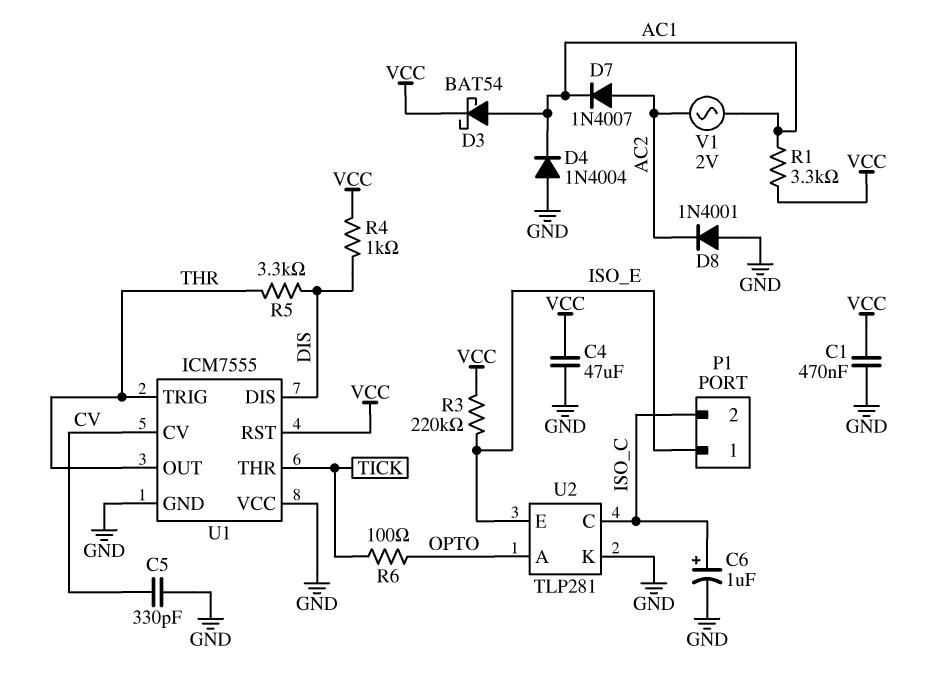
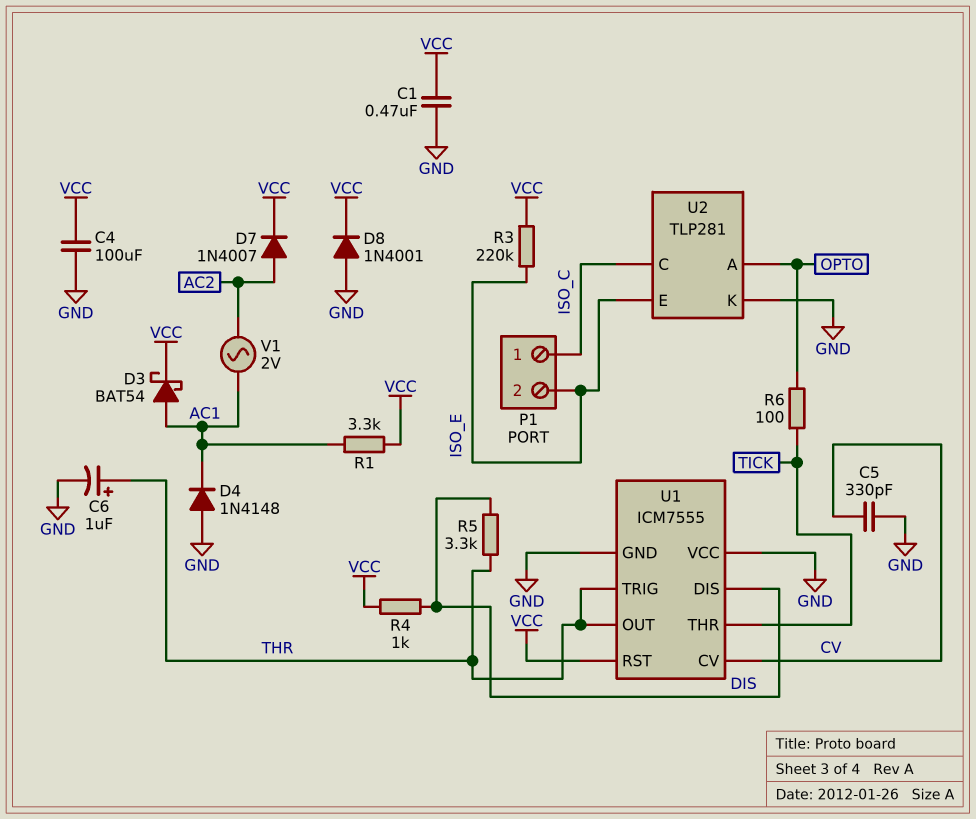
C4: 47uF (GND, VCC) -> 100uF (GND, VCC)
C6: 1uF (plus ISO_C, minus GND) -> 1uF (plus THR, minus GND)
D4: diode 1N4004 (A GND, K AC1) -> diode 1N4148 (A GND, K AC1)
D7: diode 1N4007 (A AC2, K AC1) -> diode 1N4007 (A AC2, K VCC)
D8: diode 1N4001 (A GND, K AC2) -> diode 1N4001 (A GND, K VCC)
P1 pin 1: ISO_E -> ISO_C
P1 pin 2: ISO_C -> ISO_E

